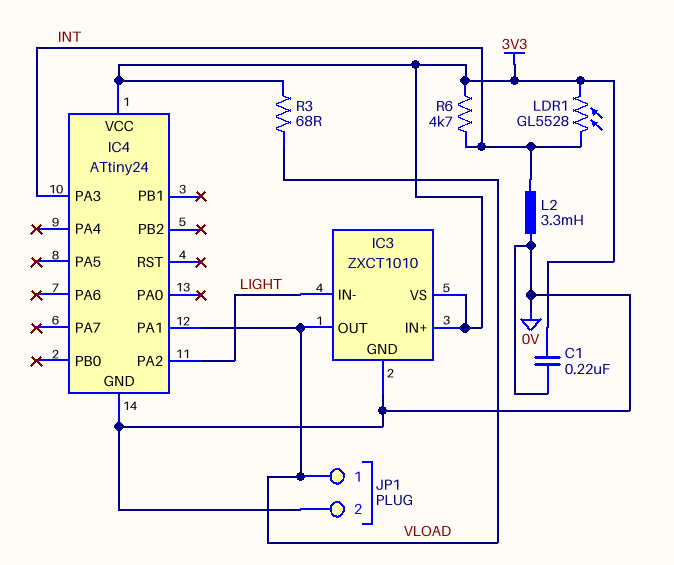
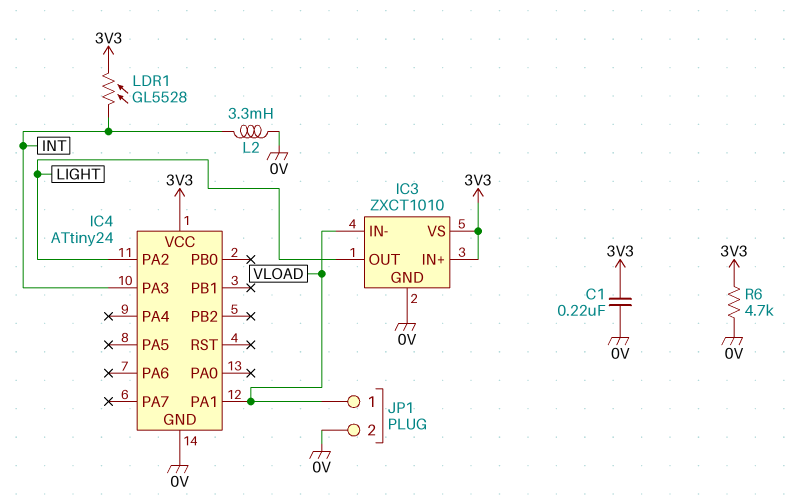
IC3 pin IN-: LIGHT -> VLOAD
IC3 pin OUT: VLOAD -> LIGHT
R3: 68 (3V3, VLOAD) -> none
R6: 4.7k (3V3, INT) -> 4.7k (0V, 3V3)

